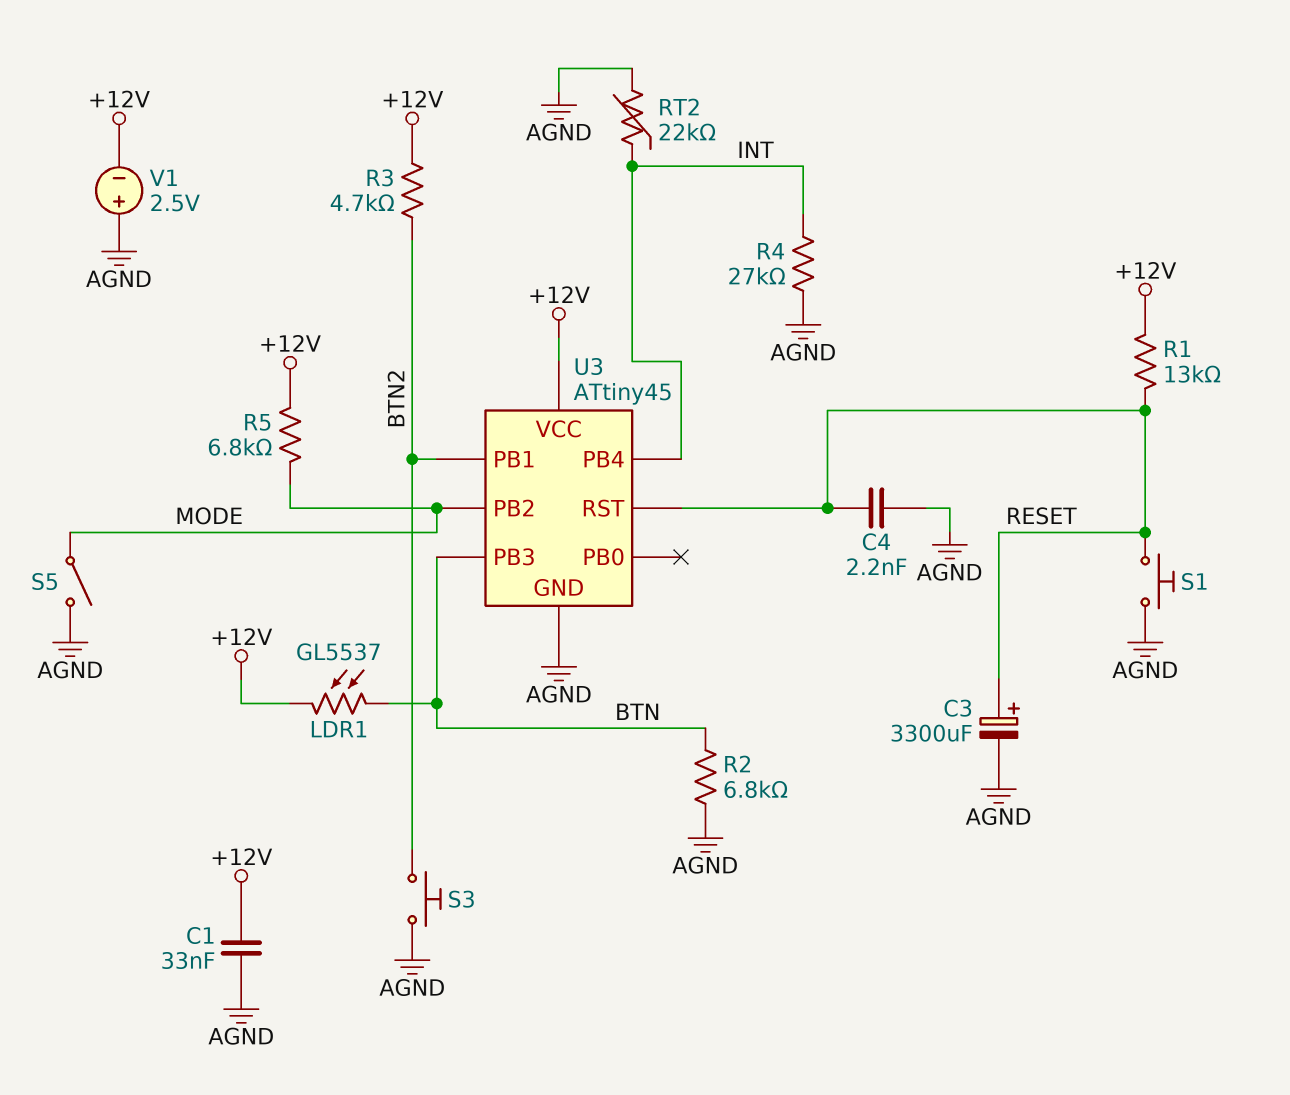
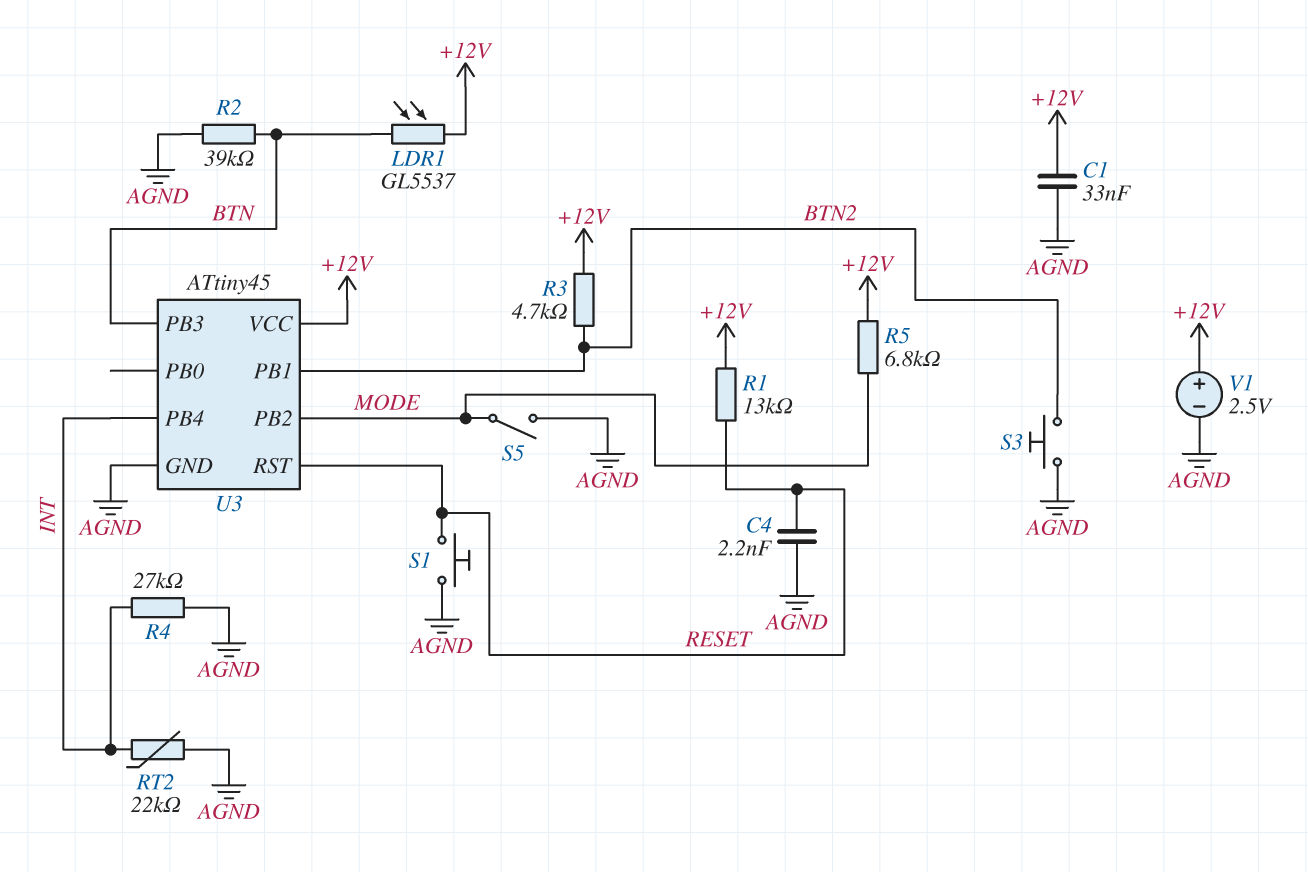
C3: 3300uF (plus RESET, minus AGND) -> none
R2: 6.8k (AGND, BTN) -> 39k (AGND, BTN)
V1: 2.5V (plus AGND, minus +12V) -> 2.5V (plus +12V, minus AGND)

